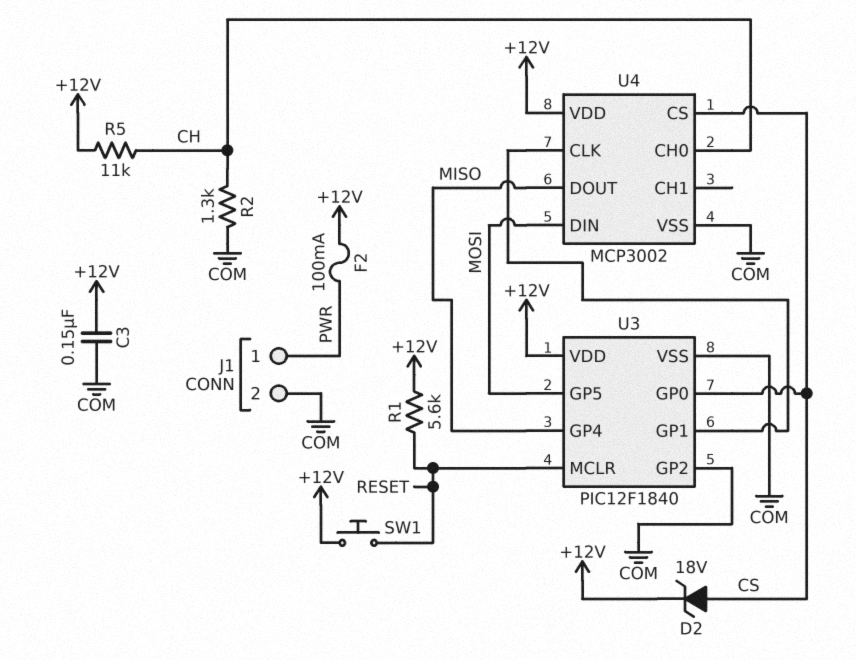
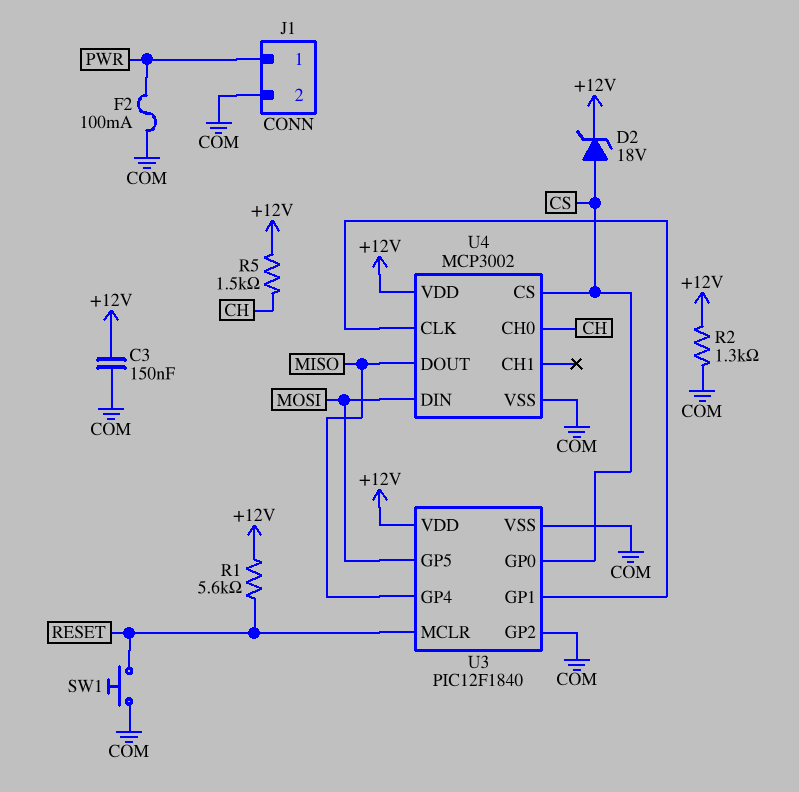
F2: 100mA (+12V, PWR) -> 100mA (COM, PWR)
R2: 1.3k (CH, COM) -> 1.3k (+12V, COM)
R5: 11k (+12V, CH) -> 1.5k (+12V, CH)
SW1: button (+12V, RESET) -> button (COM, RESET)

